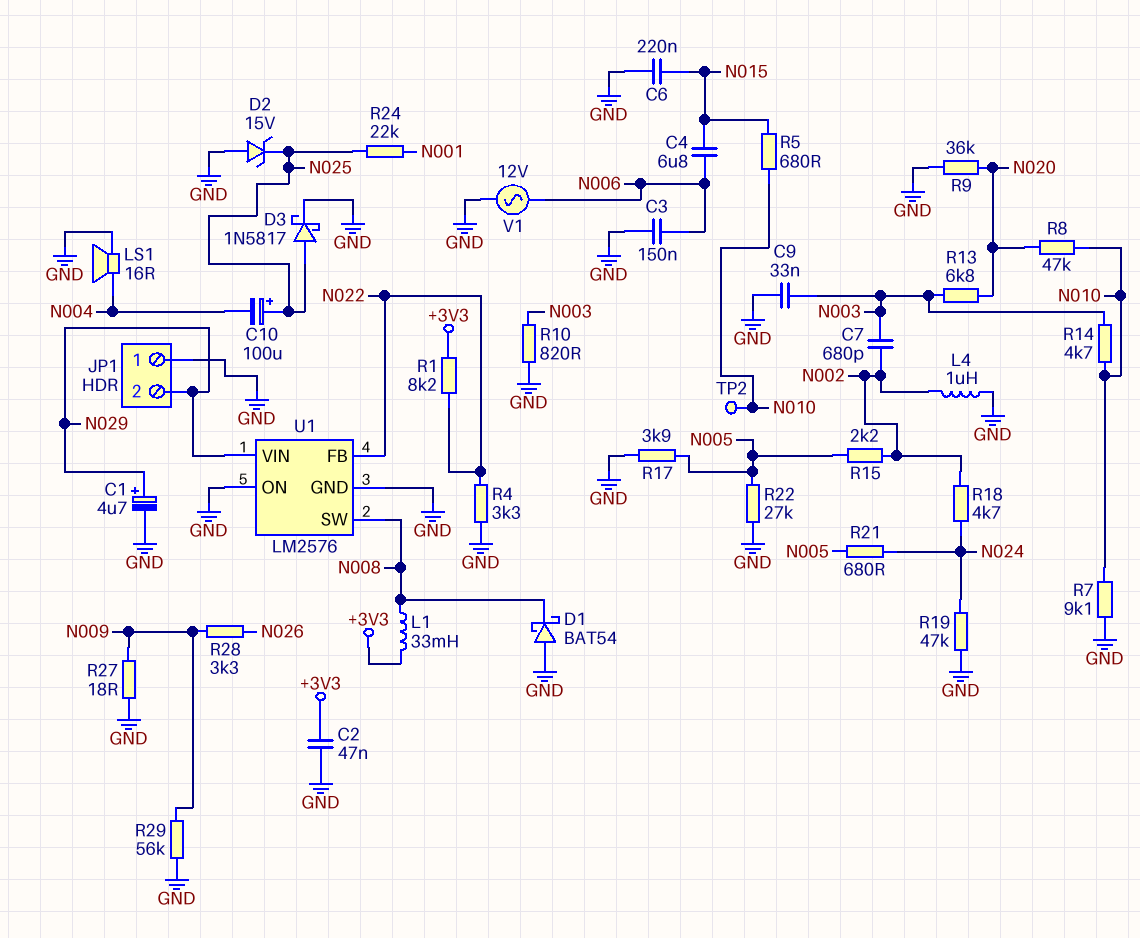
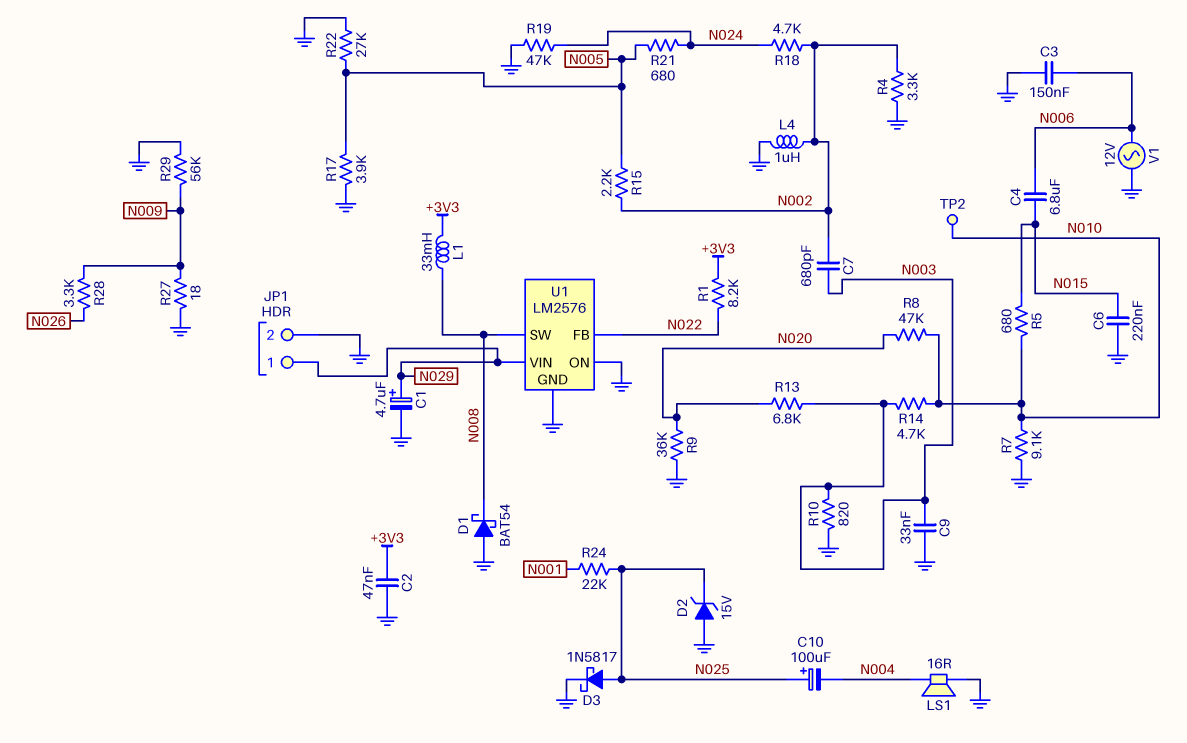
JP1 pin 1: GND -> N029
JP1 pin 2: N029 -> GND
R4: 3.3k (GND, N022) -> 3.3k (GND, N002)

